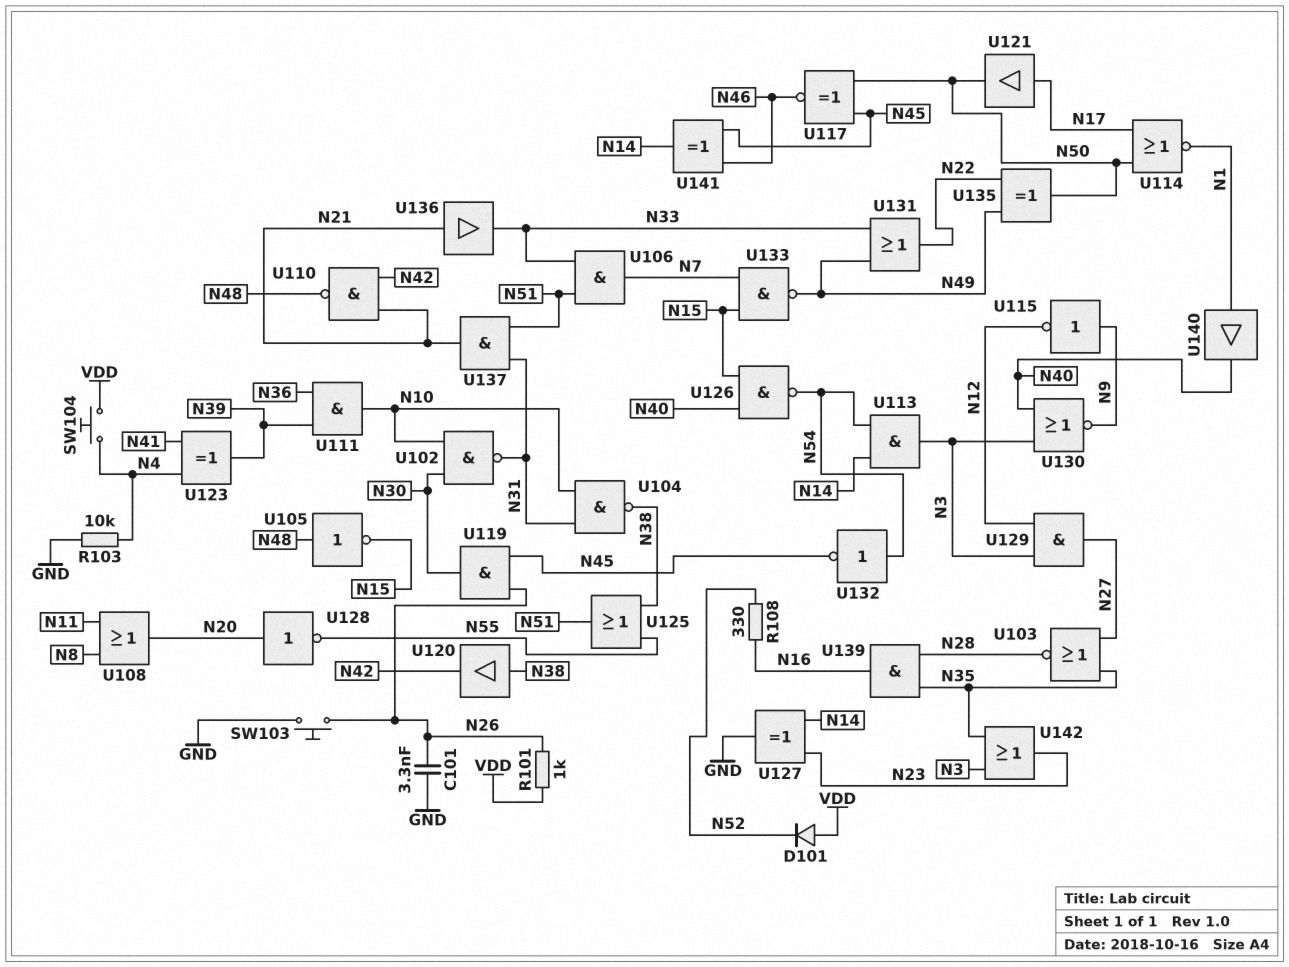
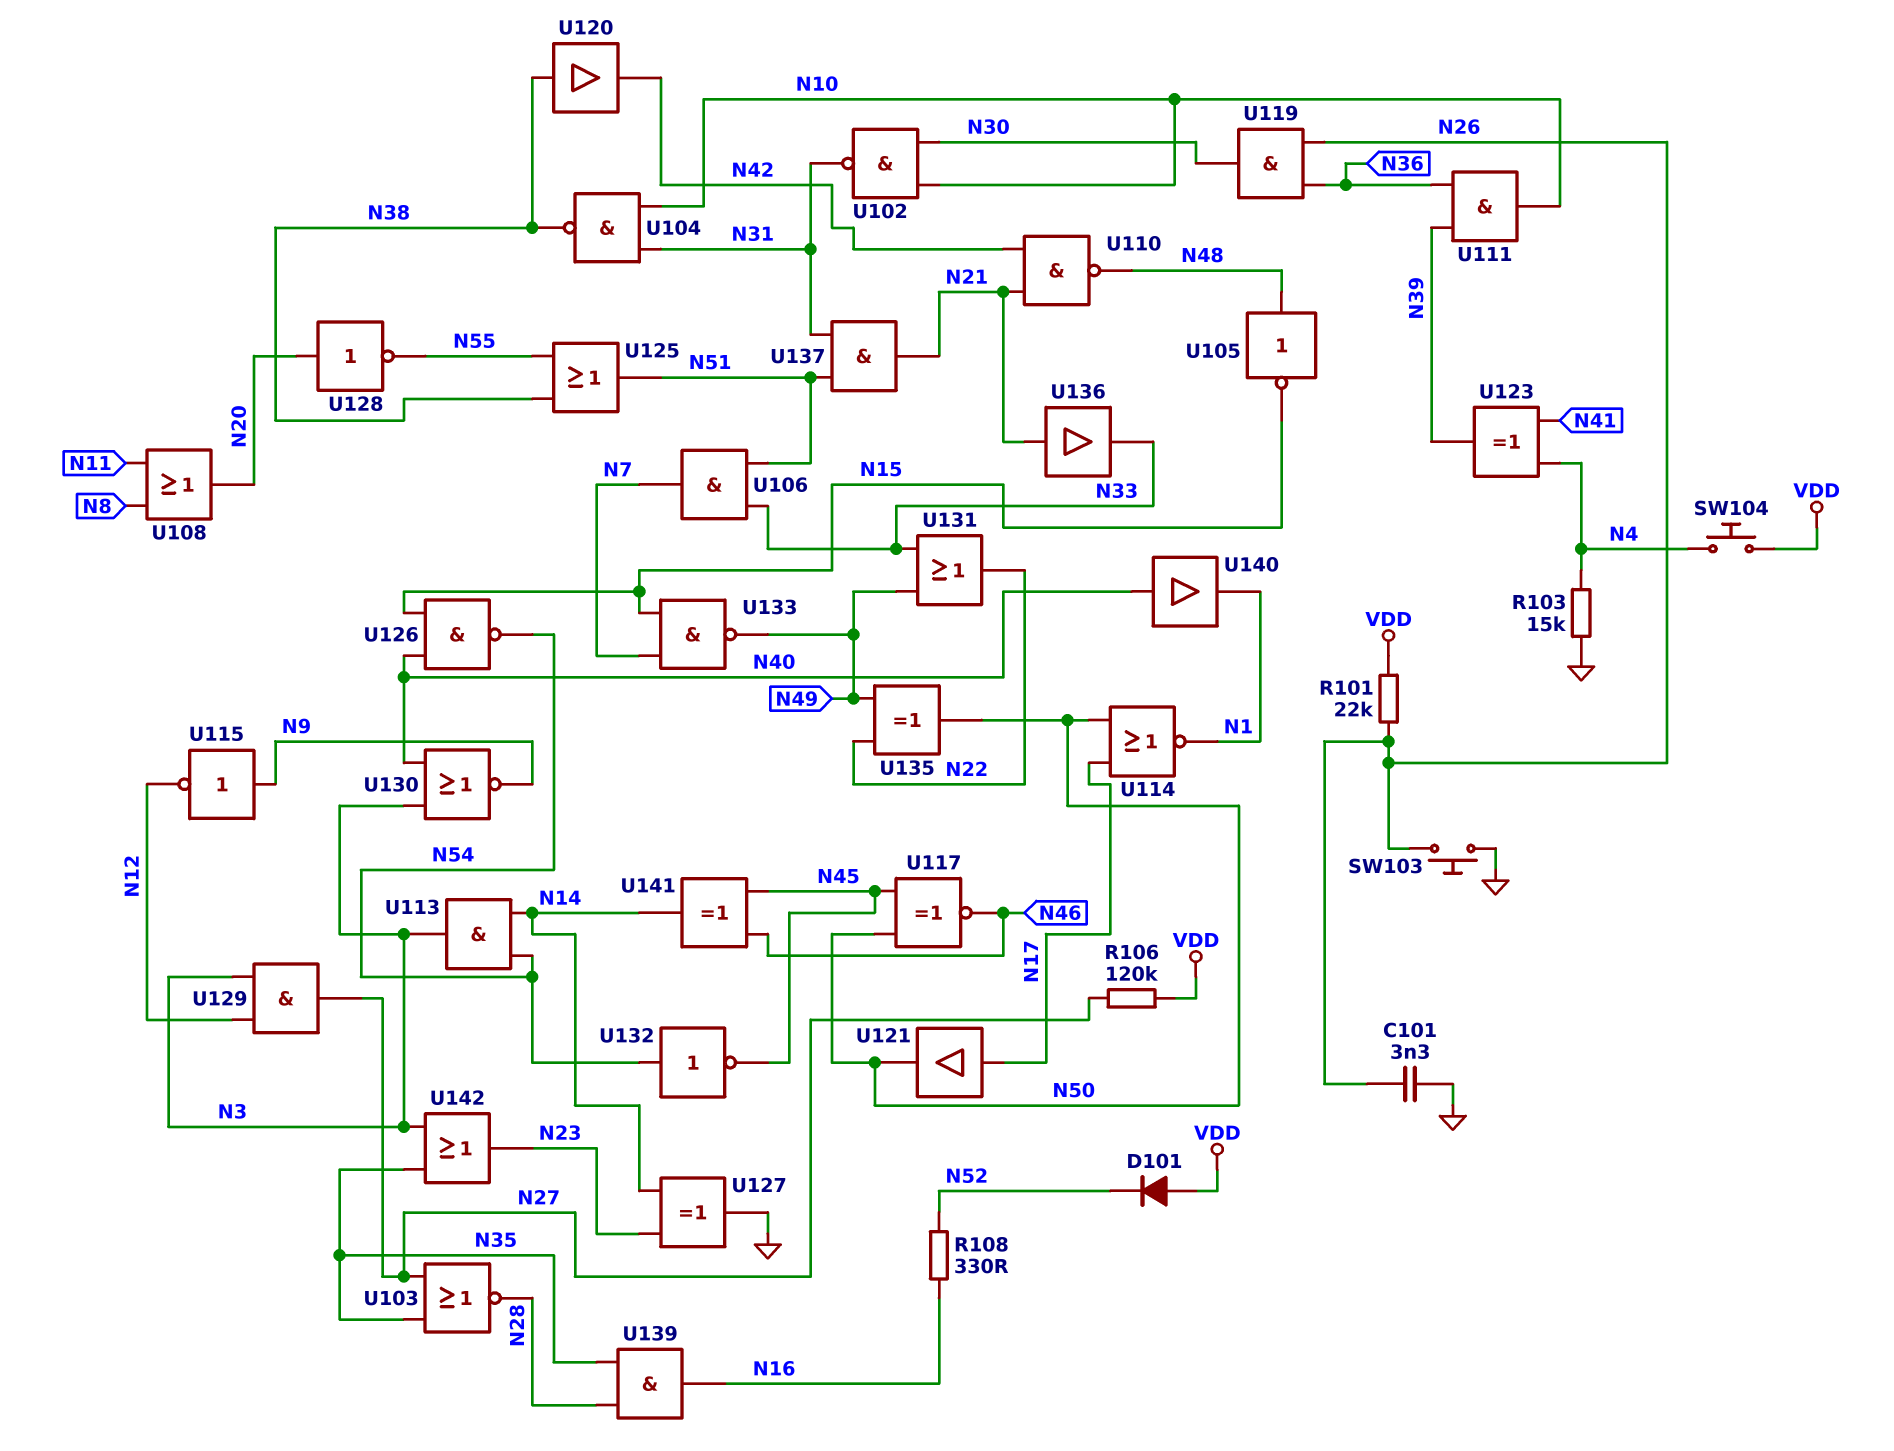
R101: 1k (N26, VDD) -> 22k (N26, VDD)
R103: 10k (GND, N4) -> 15k (GND, N4)
R106: none -> 120k (N27, VDD)
U119: AND (in N26, in N45, out N30) -> AND (in N26, in N36, out N30)
U140: buffer (in N1, out N40) -> buffer (in N40, out N1)

